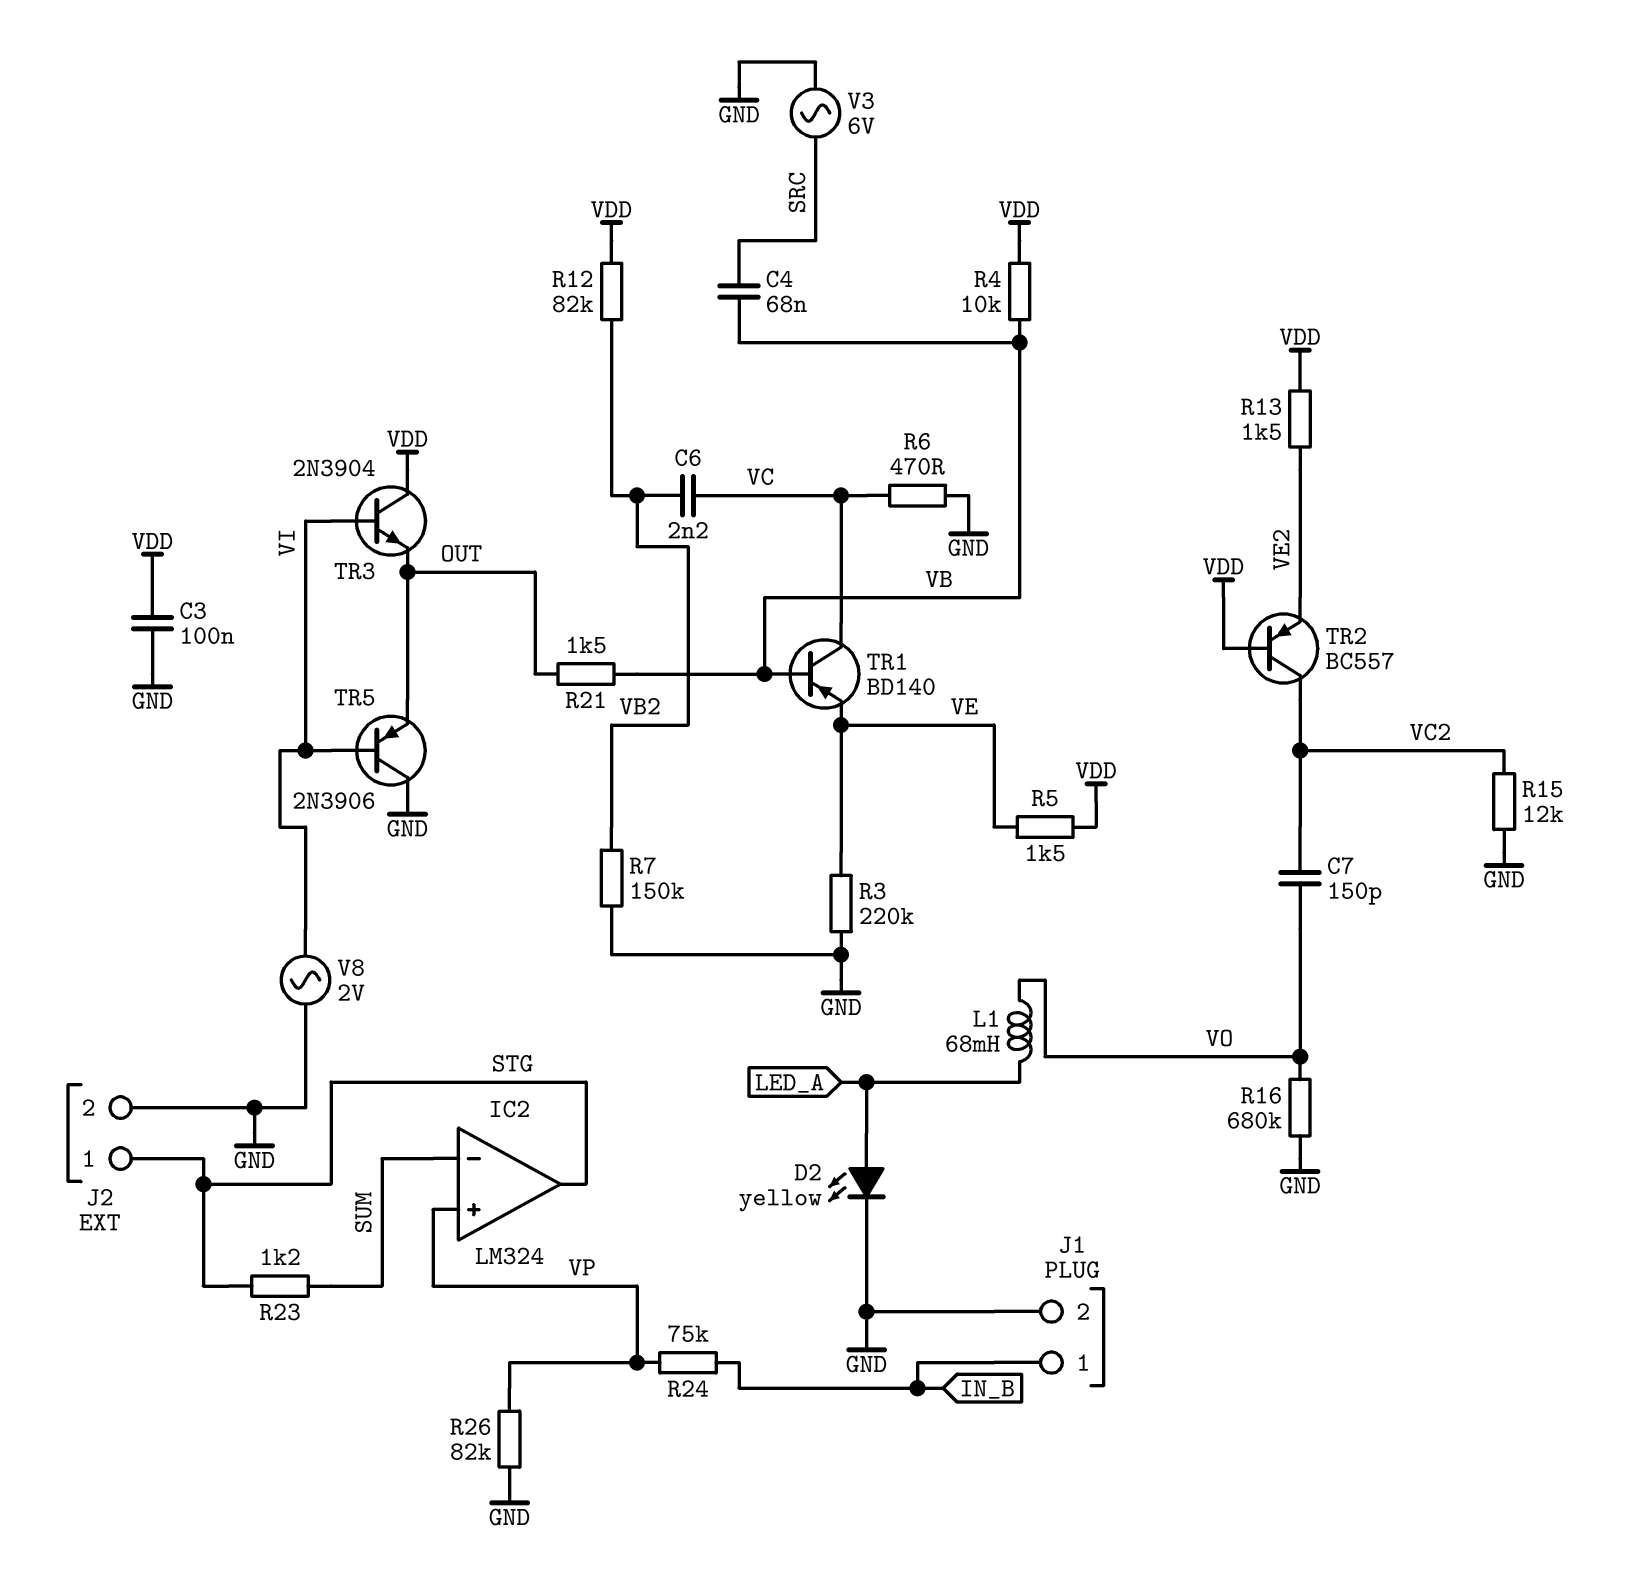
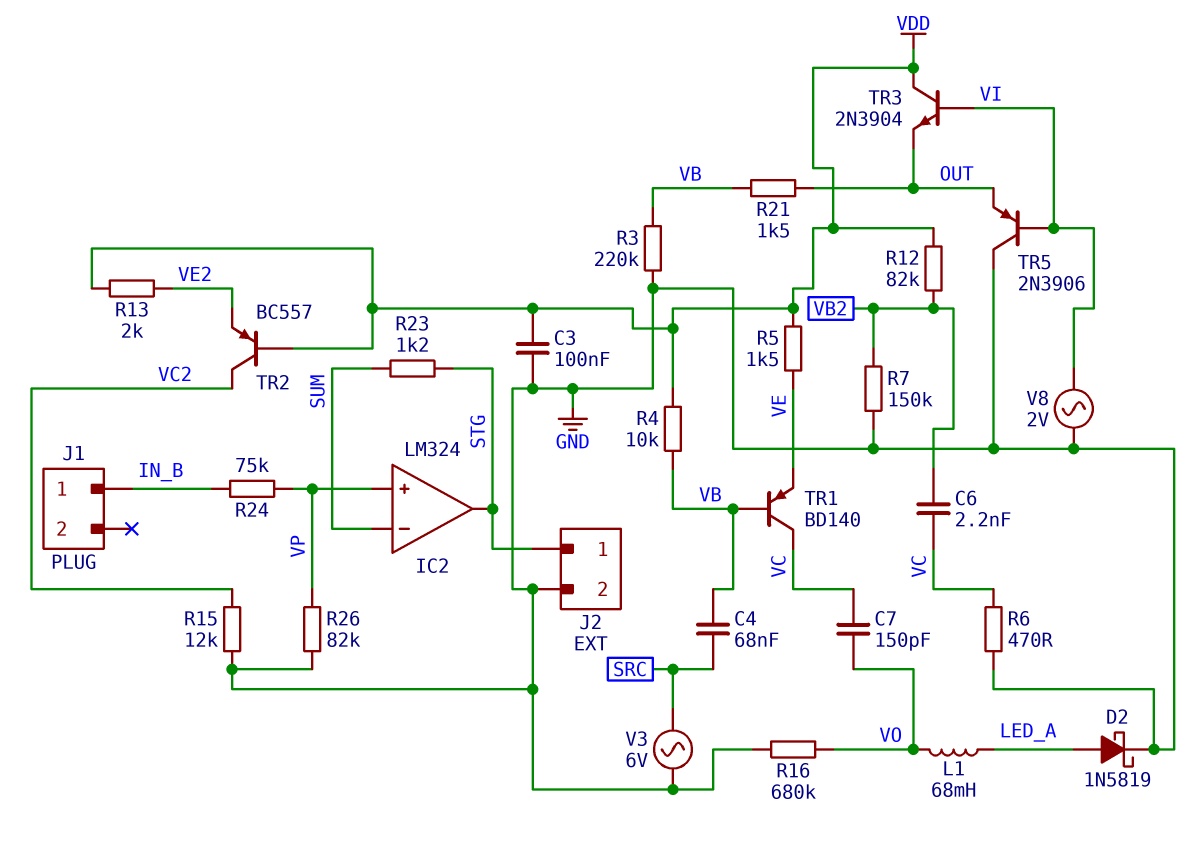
C7: 150pF (VC2, VO) -> 150pF (VC, VO)
D2: LED yellow (A LED_A, K GND) -> schottky 1N5819 (A LED_A, K GND)
J1 pin 2: GND -> none
R3: 220k (GND, VE) -> 220k (GND, VB)
R13: 1.5k (VDD, VE2) -> 2k (VDD, VE2)

